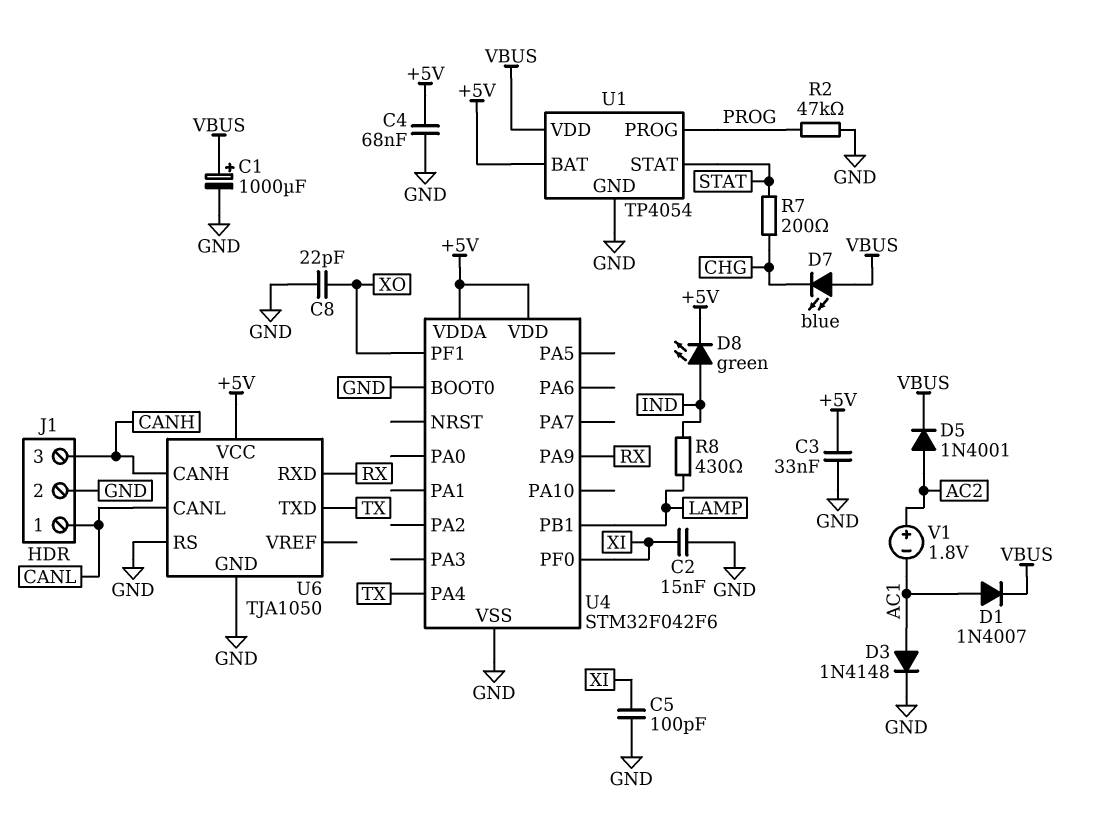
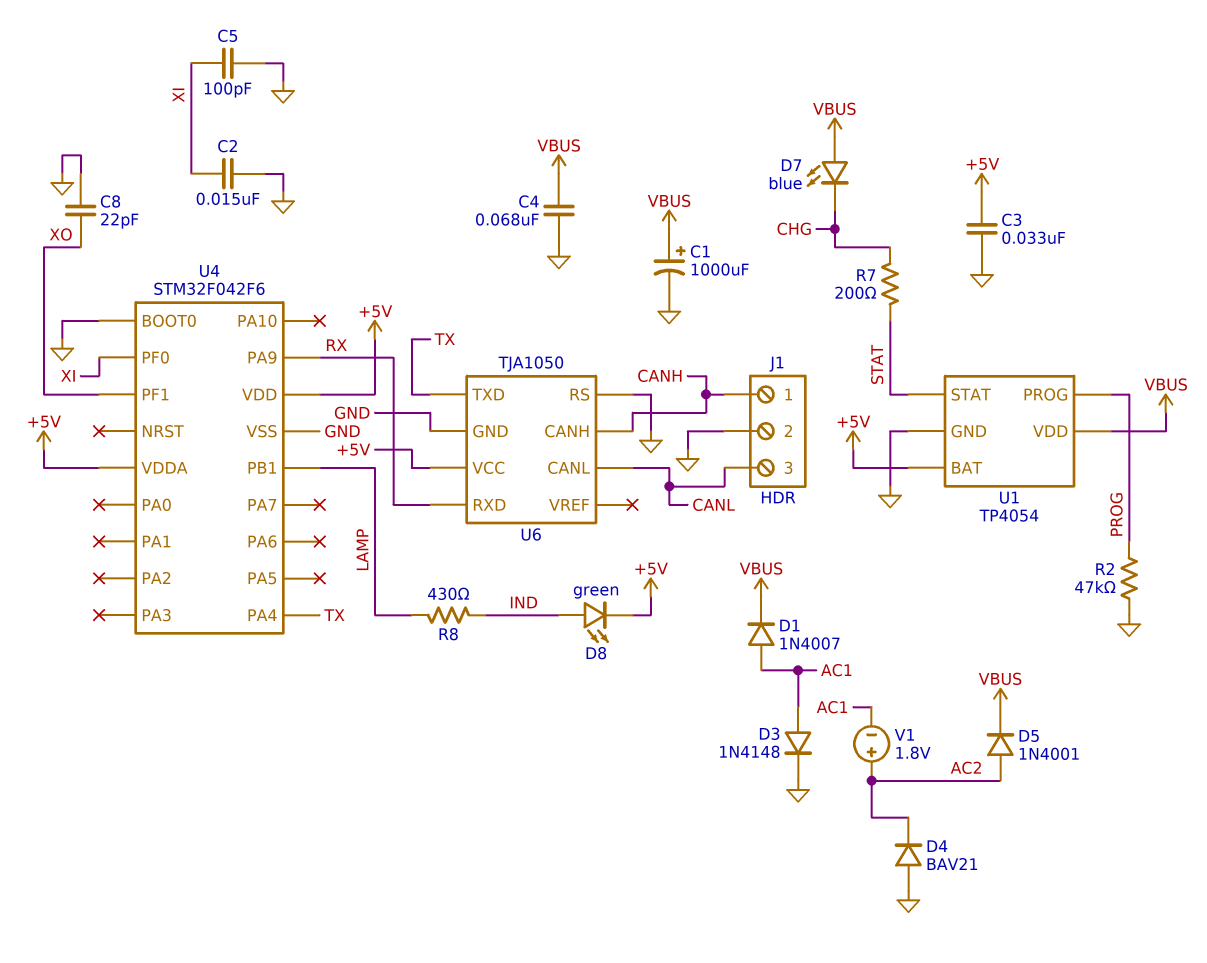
C4: 68nF (+5V, GND) -> 68nF (GND, VBUS)
D4: none -> diode BAV21 (A GND, K AC2)
J1 pin 1: CANL -> CANH
J1 pin 3: CANH -> CANL

